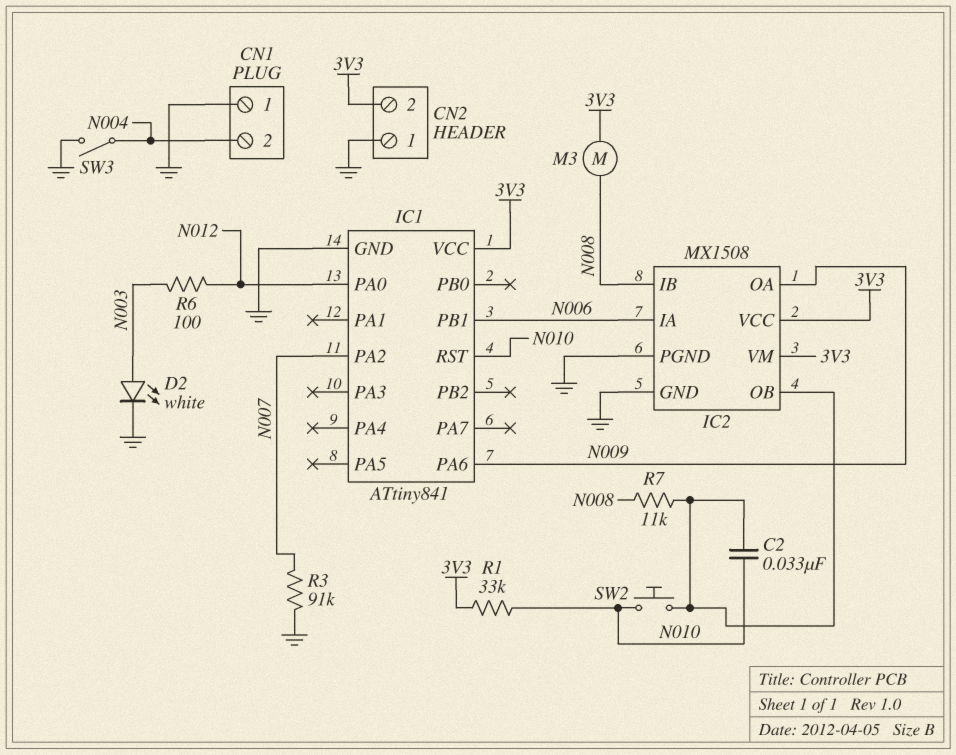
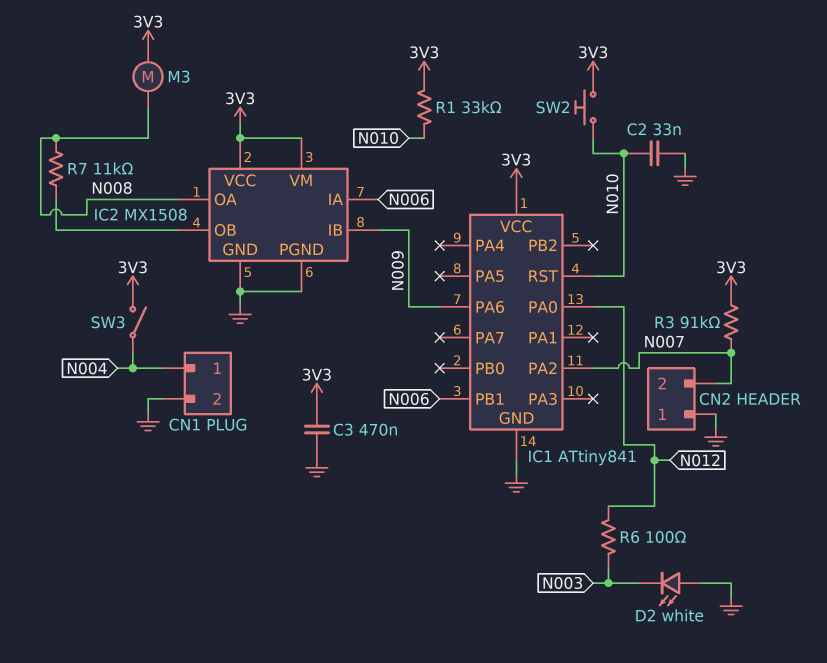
C2: 33nF (IC2/OB, N010) -> 33nF (GND, N010)
C3: none -> 470nF (3V3, GND)
CN1 pin 1: GND -> N004
CN1 pin 2: N004 -> GND
CN2 pin 2: 3V3 -> N007
D2: LED white (A N003, K GND) -> LED white (A GND, K N003)
IC2 pin IB: N008 -> N009
IC2 pin OA: N009 -> N008
R3: 91k (GND, N007) -> 91k (3V3, N007)
SW2: button (IC2/OB, N010) -> button (3V3, N010)
SW3: switch (GND, N004) -> switch (3V3, N004)

